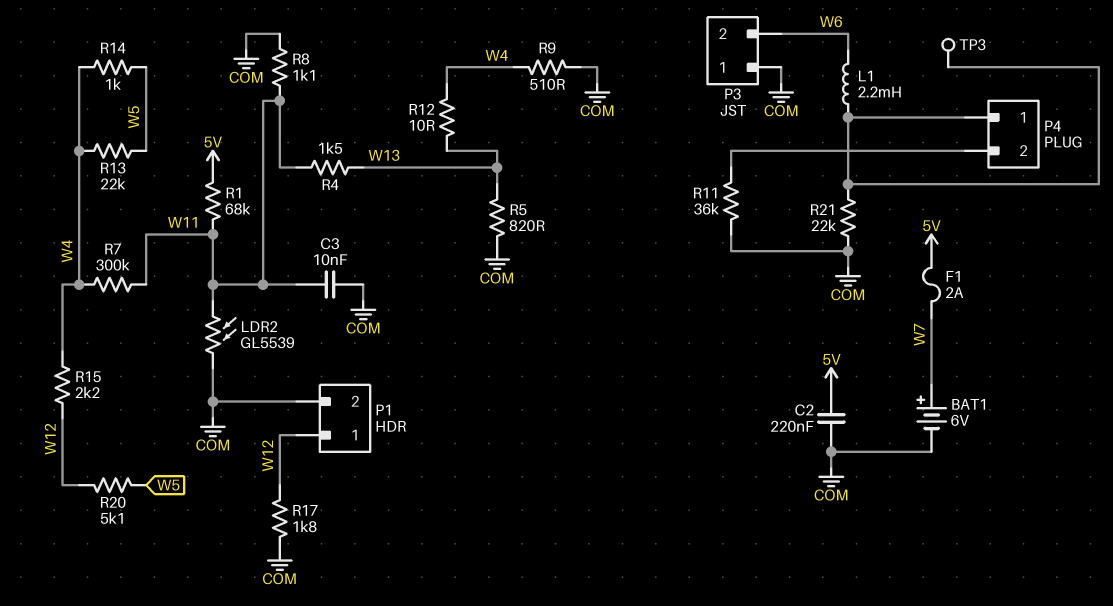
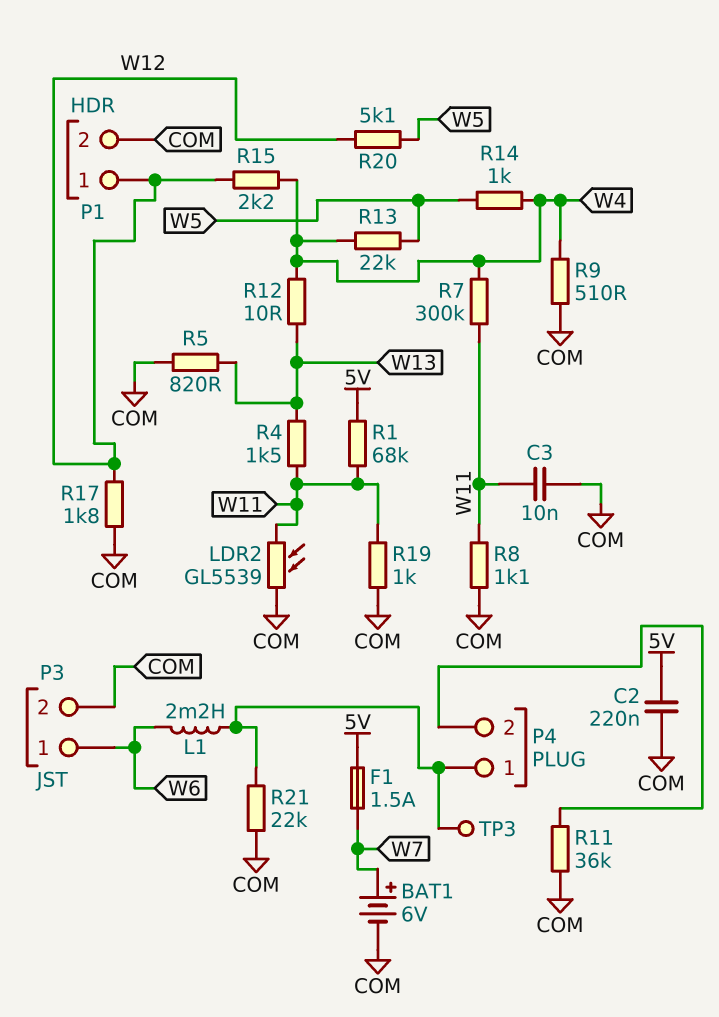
F1: 2A (5V, W7) -> 1.5A (5V, W7)
P3 pin 1: COM -> W6
P3 pin 2: W6 -> COM
R19: none -> 1k (COM, W11)

